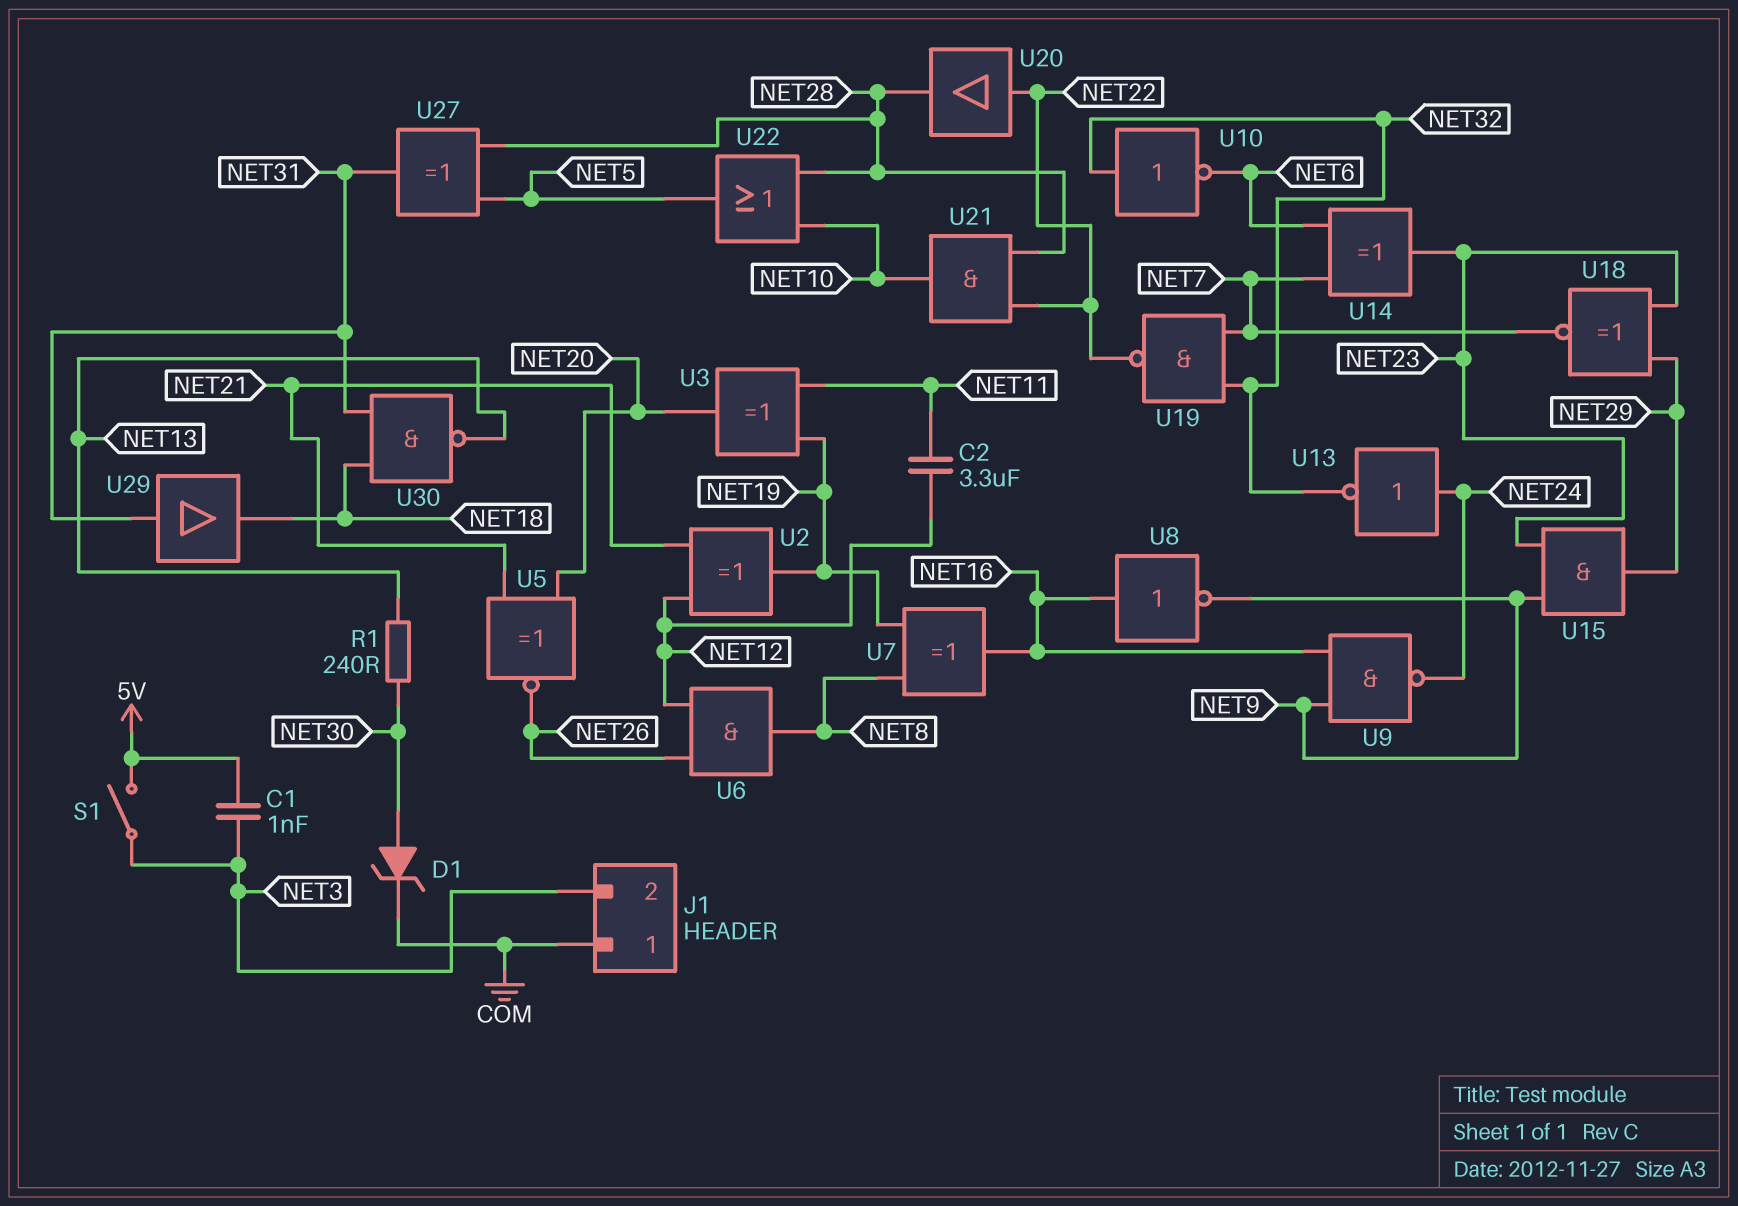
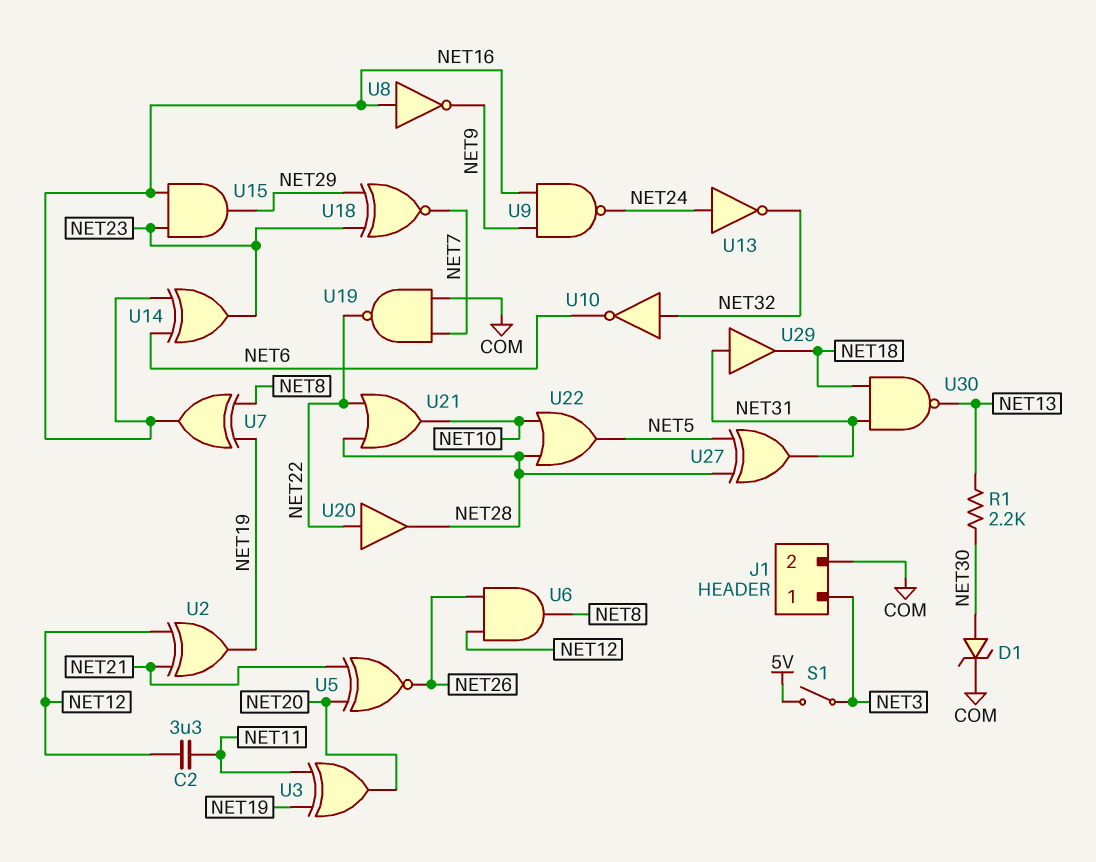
C1: 1nF (5V, NET3) -> none
J1 pin 1: COM -> NET3
J1 pin 2: NET3 -> COM
R1: 240 (NET13, NET30) -> 2.2k (NET13, NET30)
U14: XOR (in NET6, in NET7, out NET23) -> XOR (in NET6, in NET16, out NET23)
U15: AND (in NET9, in NET23, out NET29) -> AND (in NET16, in NET23, out NET29)
U19: NAND (in NET7, in NET32, out NET22) -> NAND (in COM, in NET7, out NET22)
U21: AND (in NET22, in NET28, out NET10) -> OR (in NET22, in NET28, out NET10)

